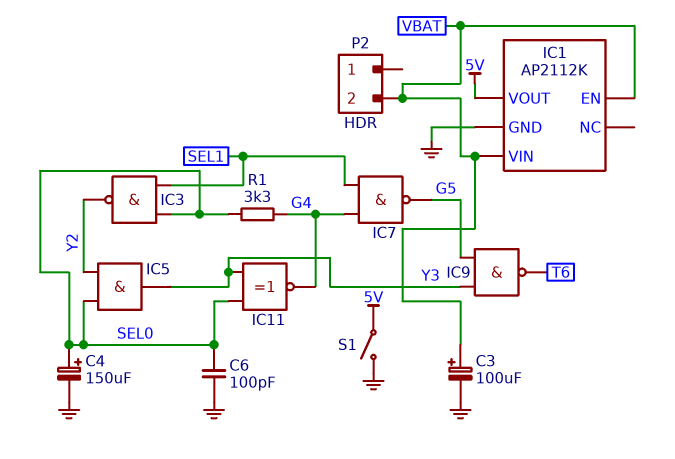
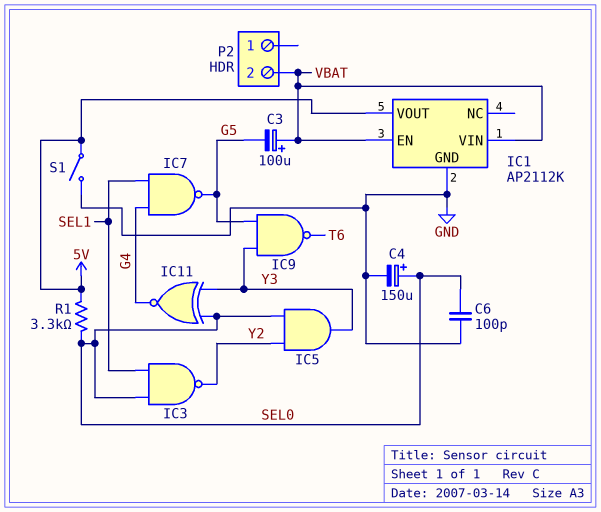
C3: 100uF (plus VBAT, minus GND) -> 100uF (plus VBAT, minus G5)
R1: 3.3k (G4, SEL0) -> 3.3k (5V, SEL0)

